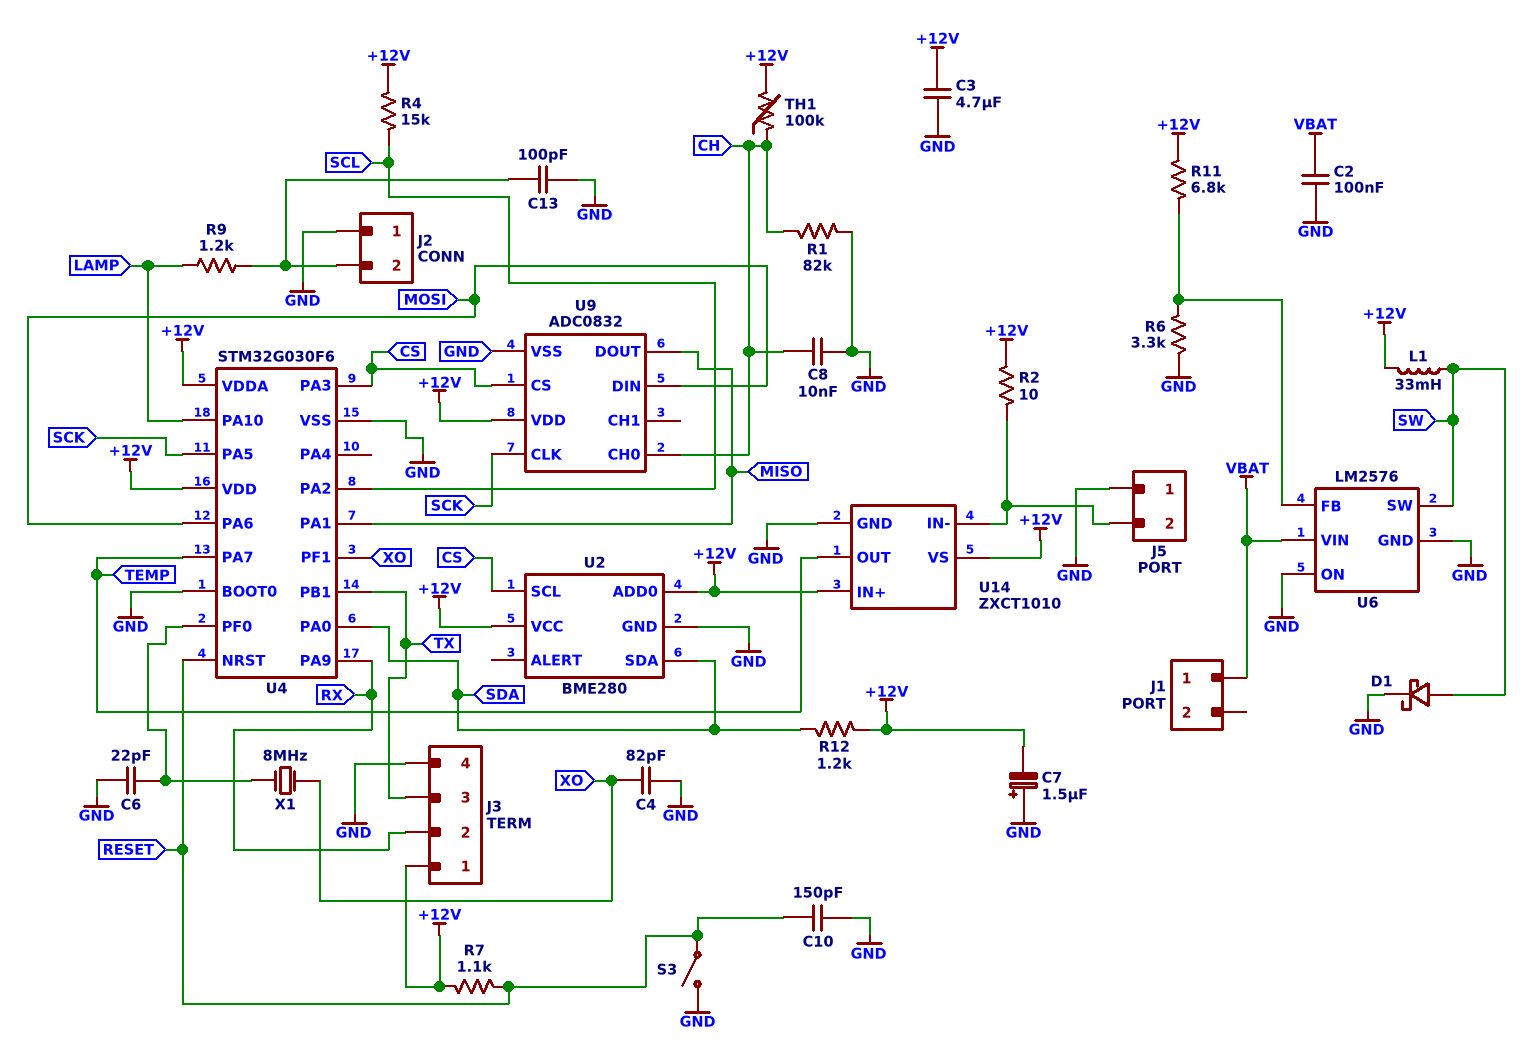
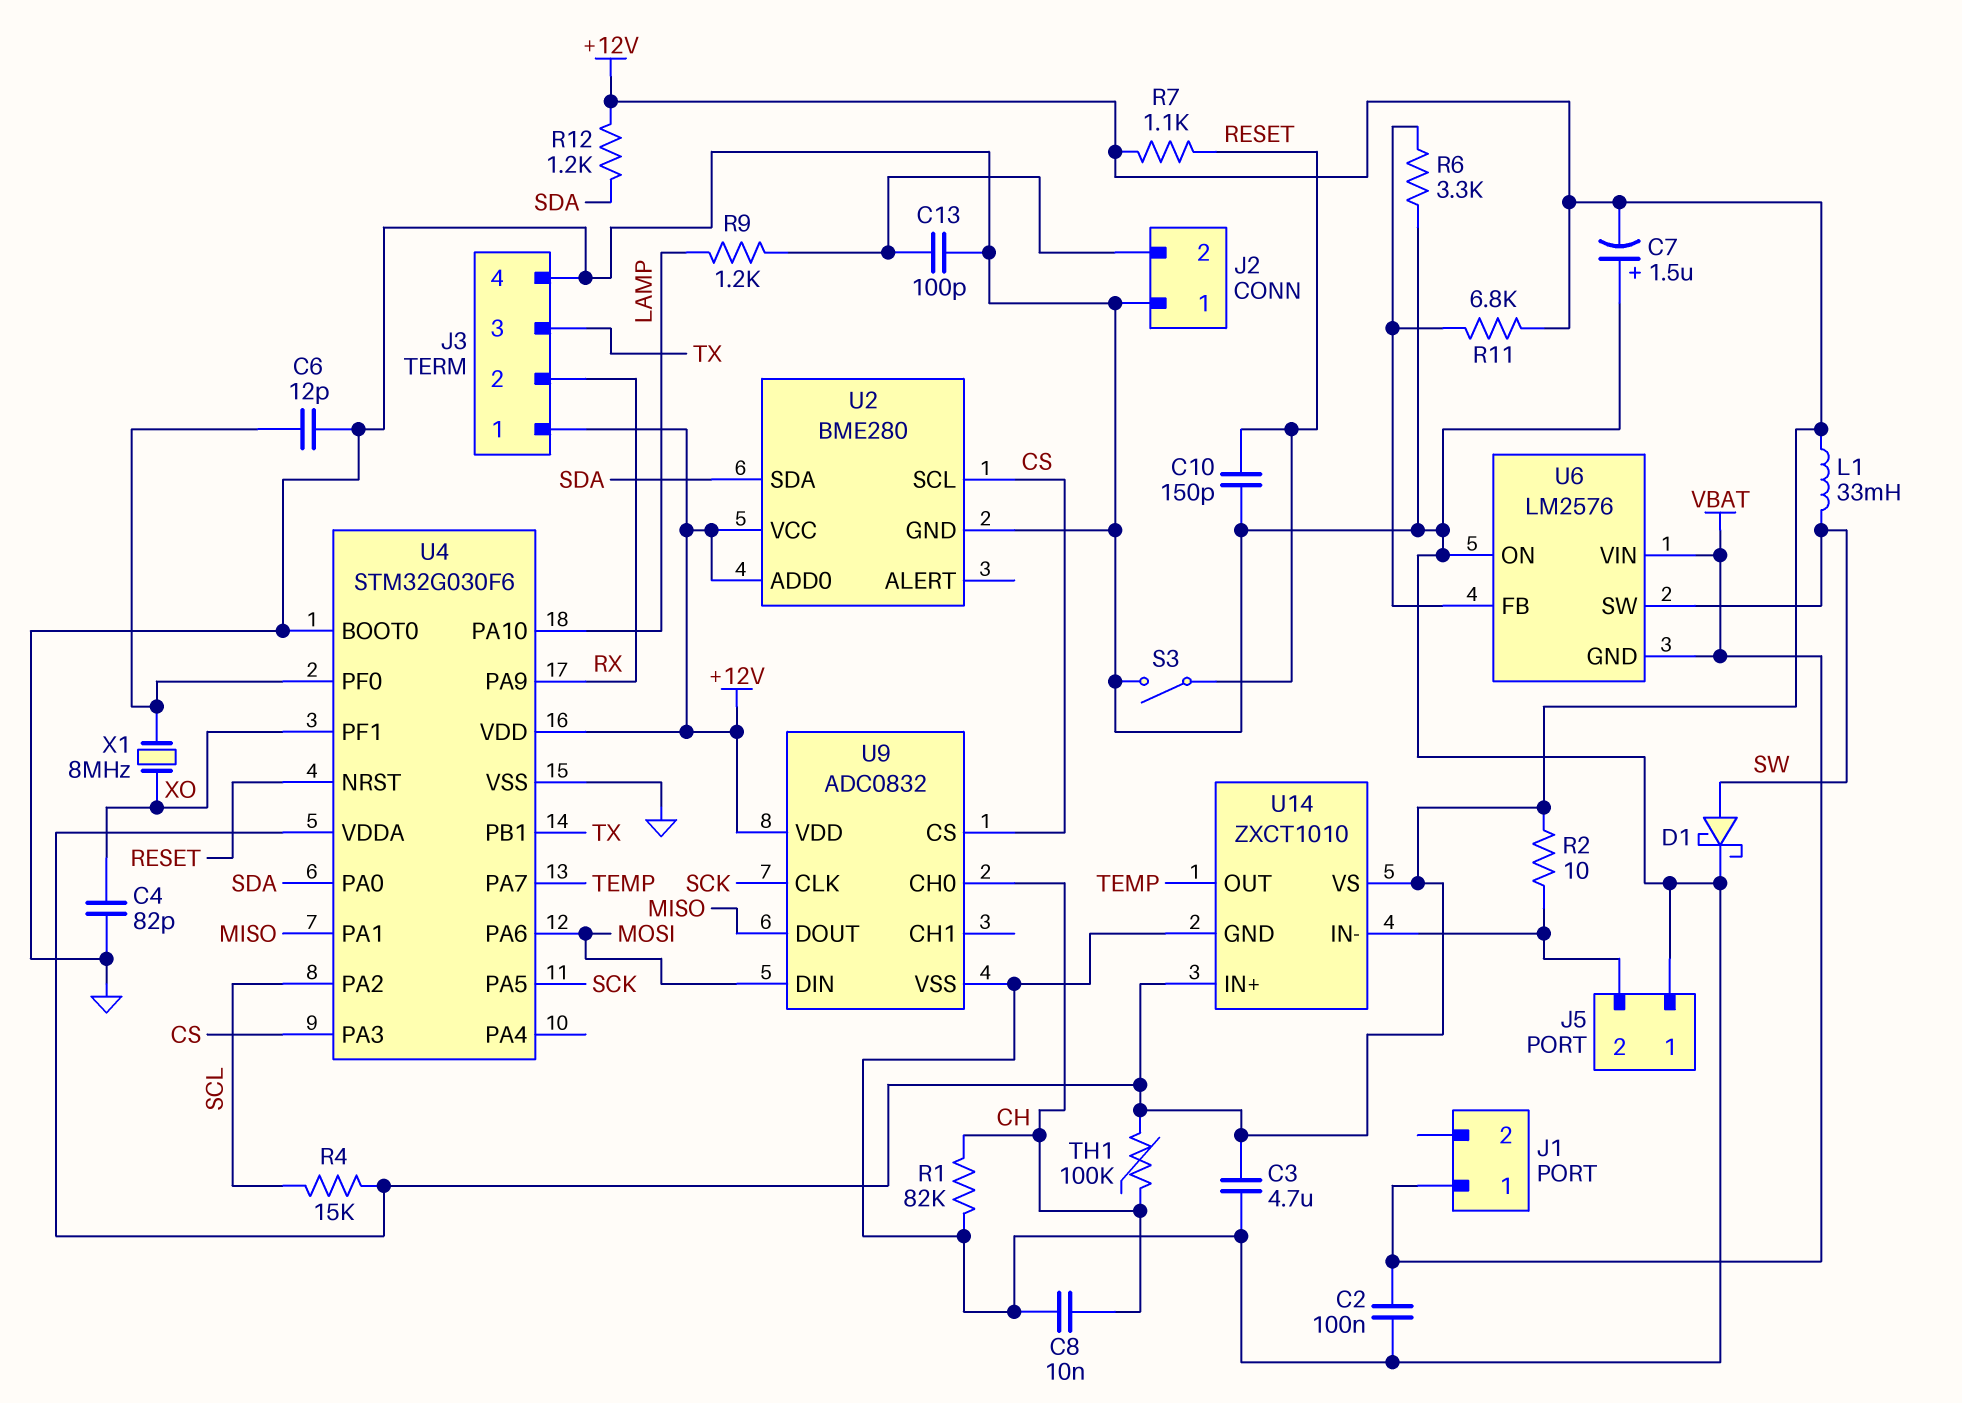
C6: 22pF (GND, U4/PF0) -> 12pF (GND, U4/PF0)
U6 pin GND: GND -> VBAT

